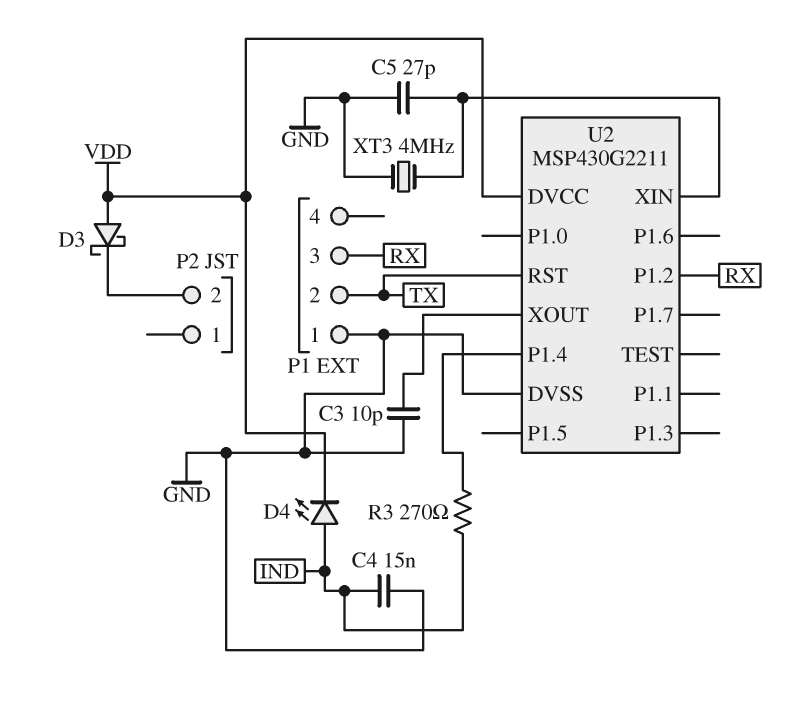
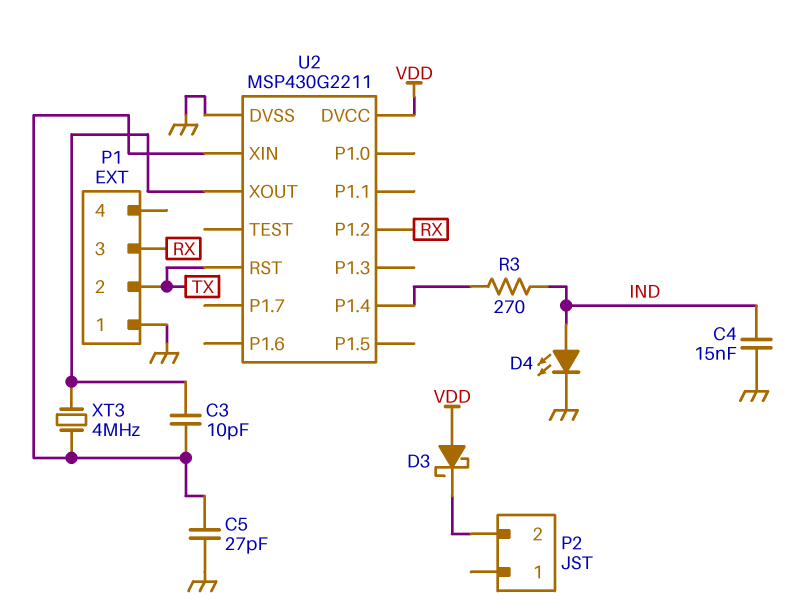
C3: 10pF (GND, U2/XOUT) -> 10pF (U2/XIN, U2/XOUT)
D4: LED (A IND, K VDD) -> LED (A IND, K GND)
XT3: 4MHz (GND, U2/XIN) -> 4MHz (U2/XIN, U2/XOUT)

